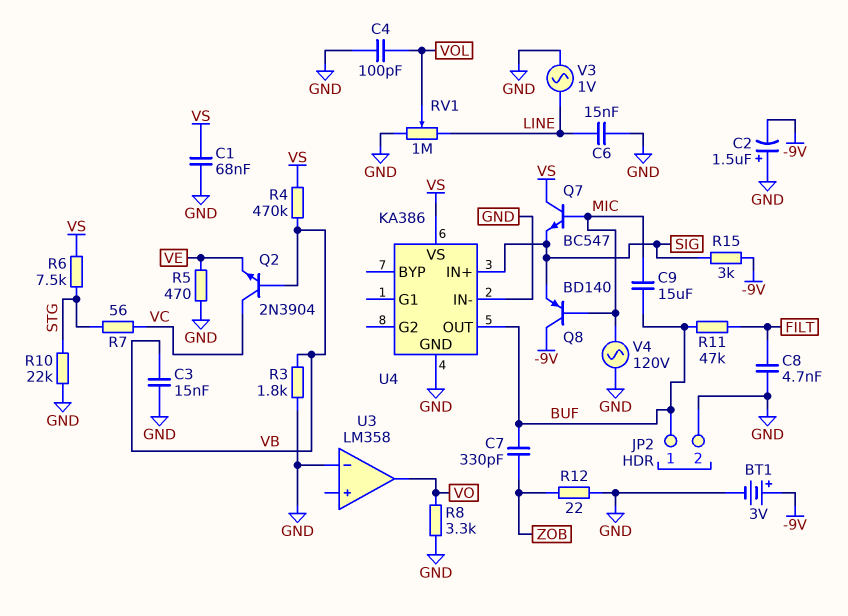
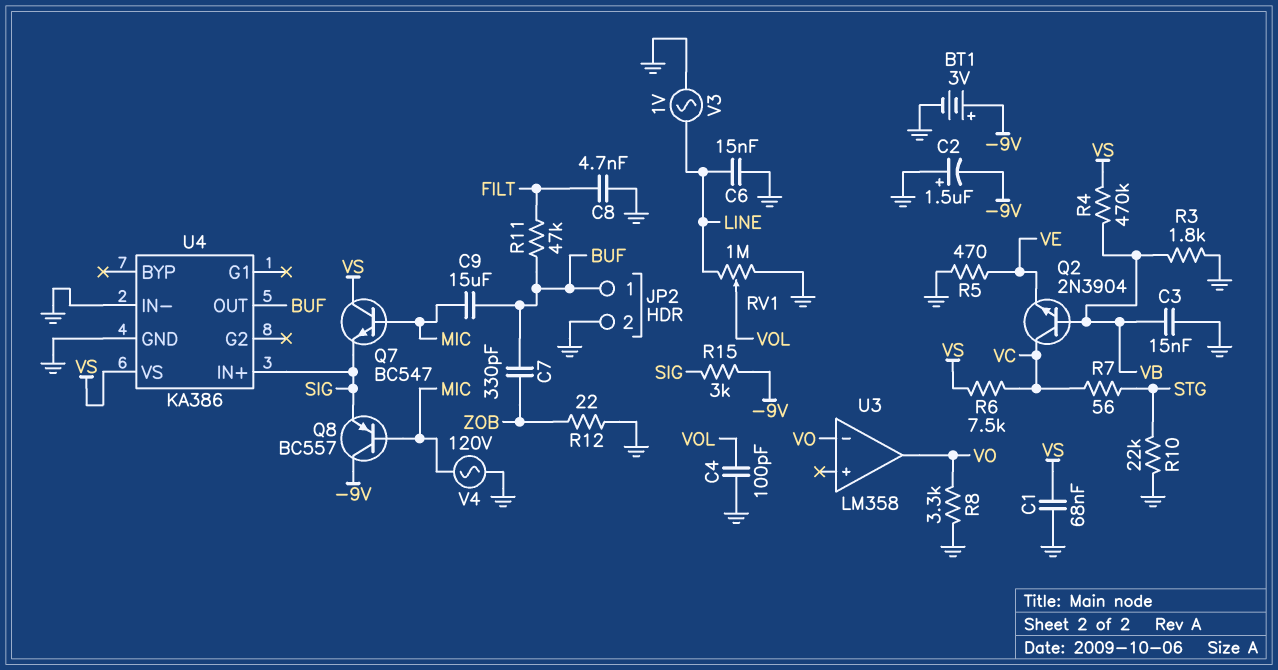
Q8: PNP BD140 (B MIC, C -9V, E SIG) -> PNP BC557 (B MIC, C -9V, E SIG)
R6: 7.5k (STG, VS) -> 7.5k (VC, VS)
U3 pin in-: GND -> VO

